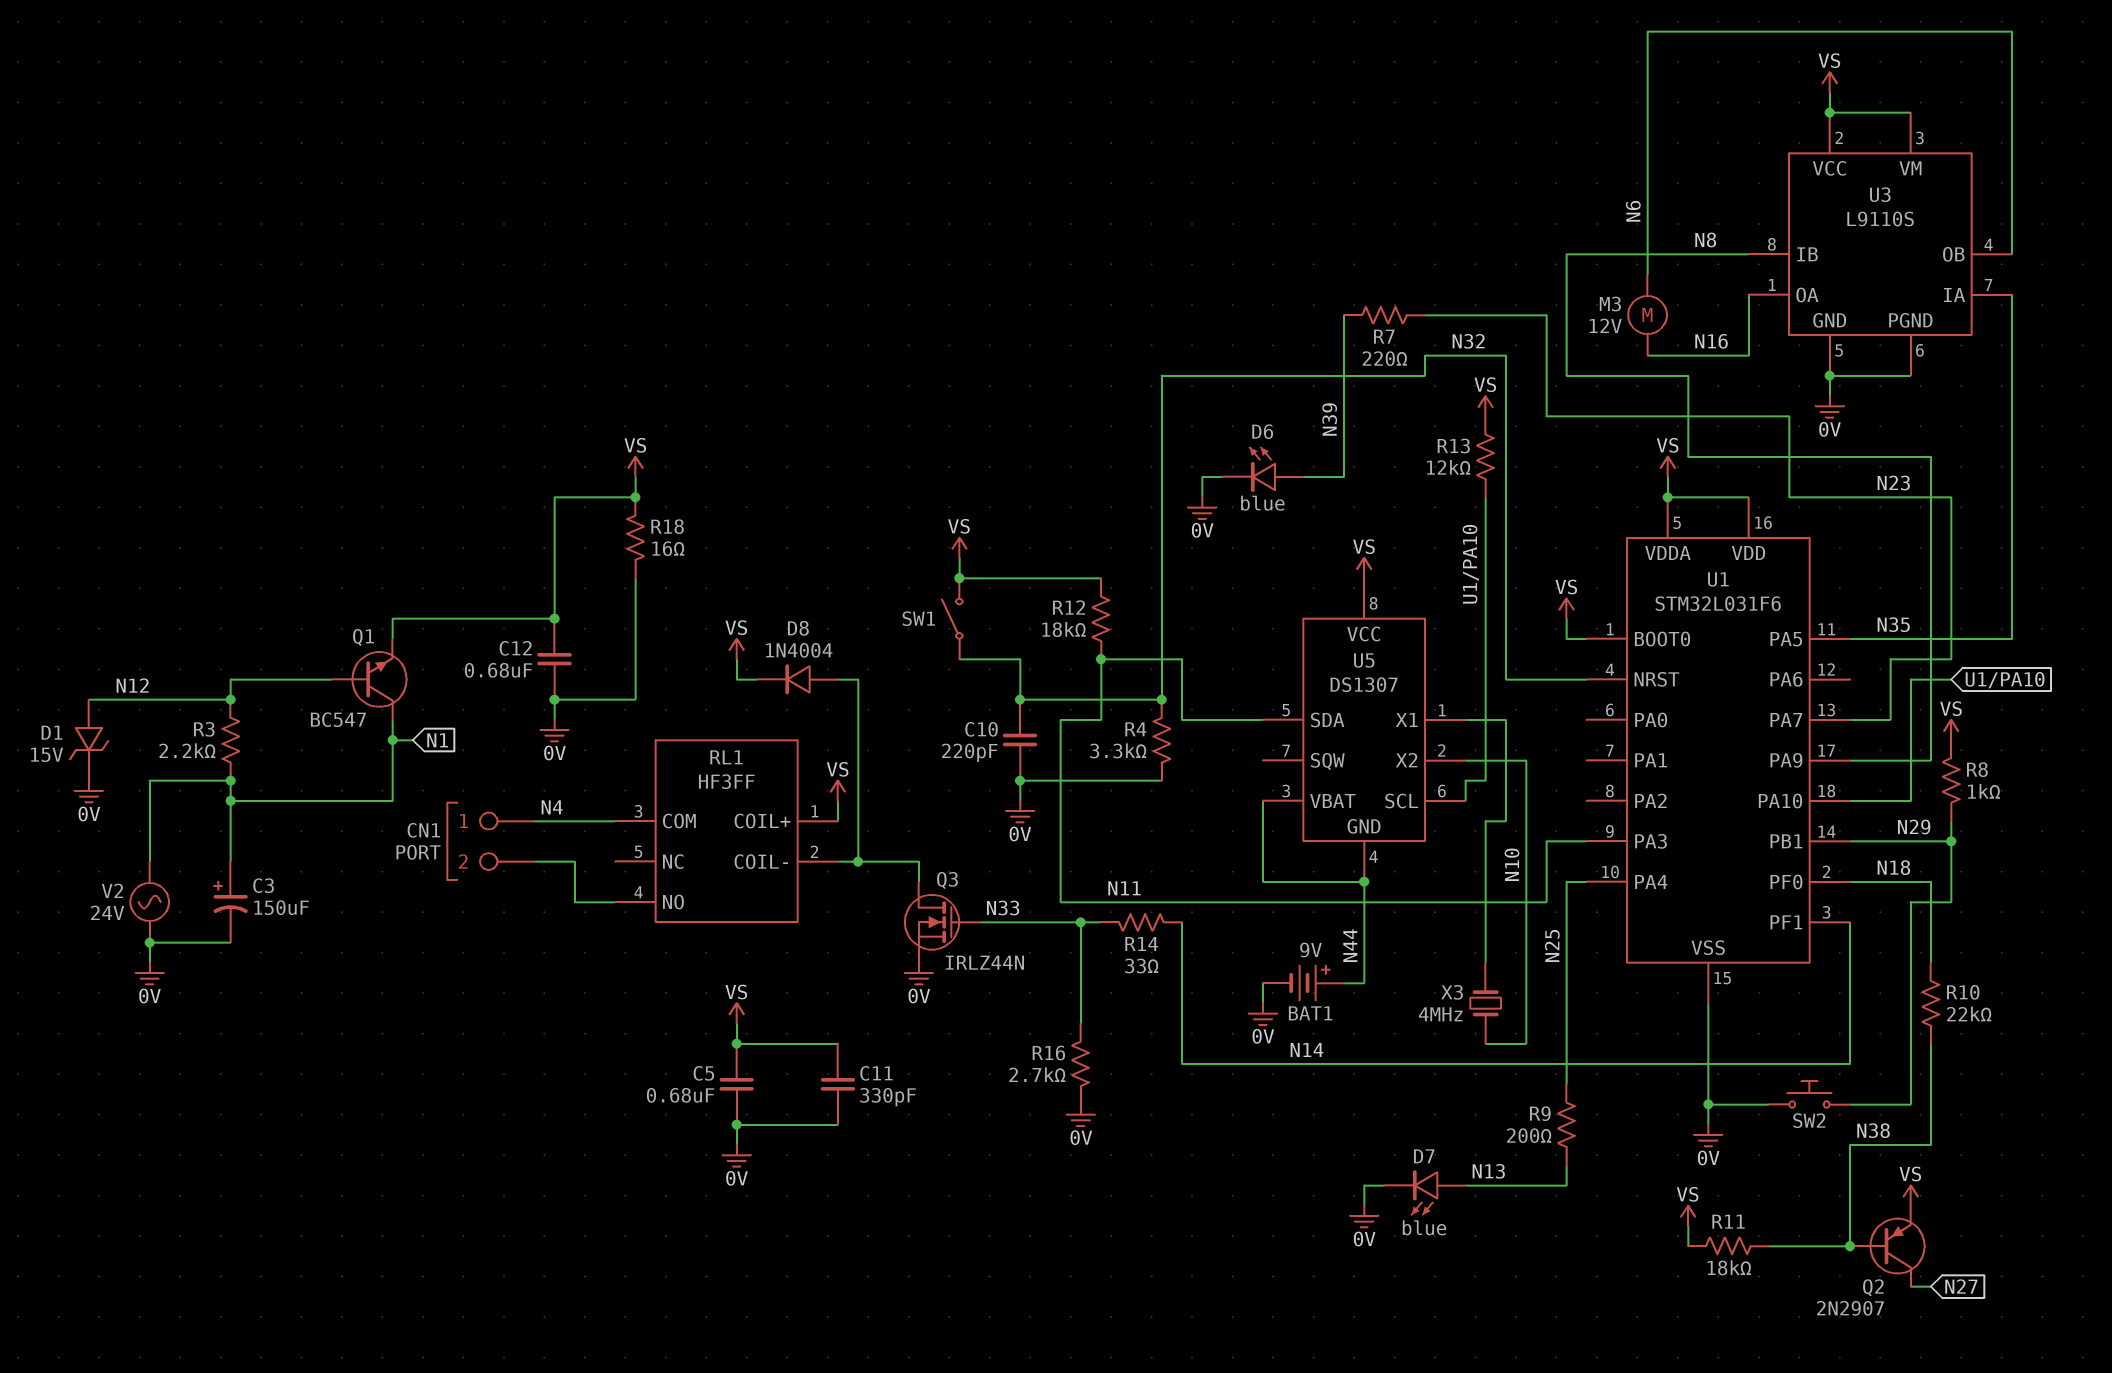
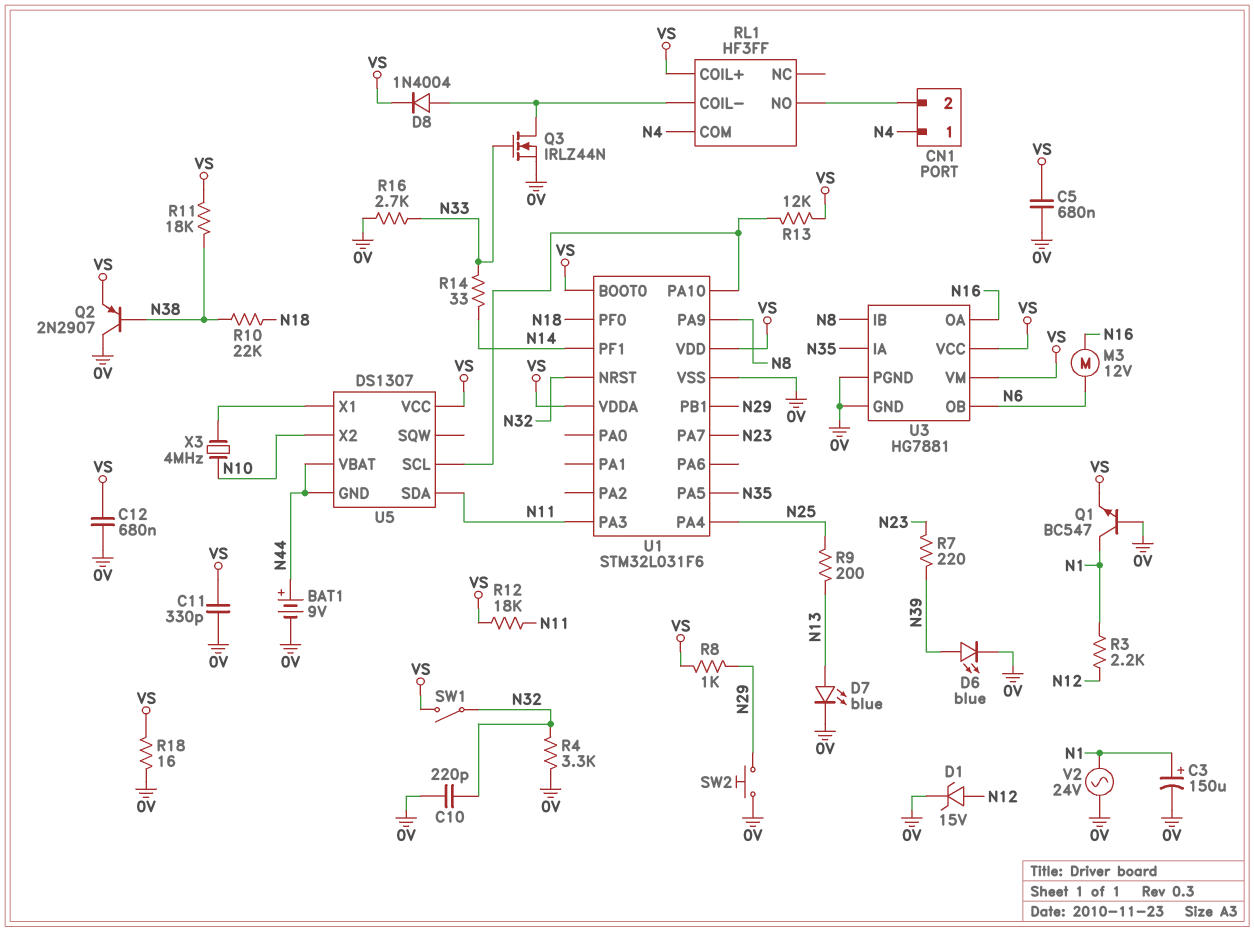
Q1: NPN BC547 (B N12, C N1, E VS) -> NPN BC547 (B 0V, C N1, E VS)
Q2: PNP 2N2907 (B N38, C N27, E VS) -> PNP 2N2907 (B N38, C 0V, E VS)
U3: L9110S -> HG7881

